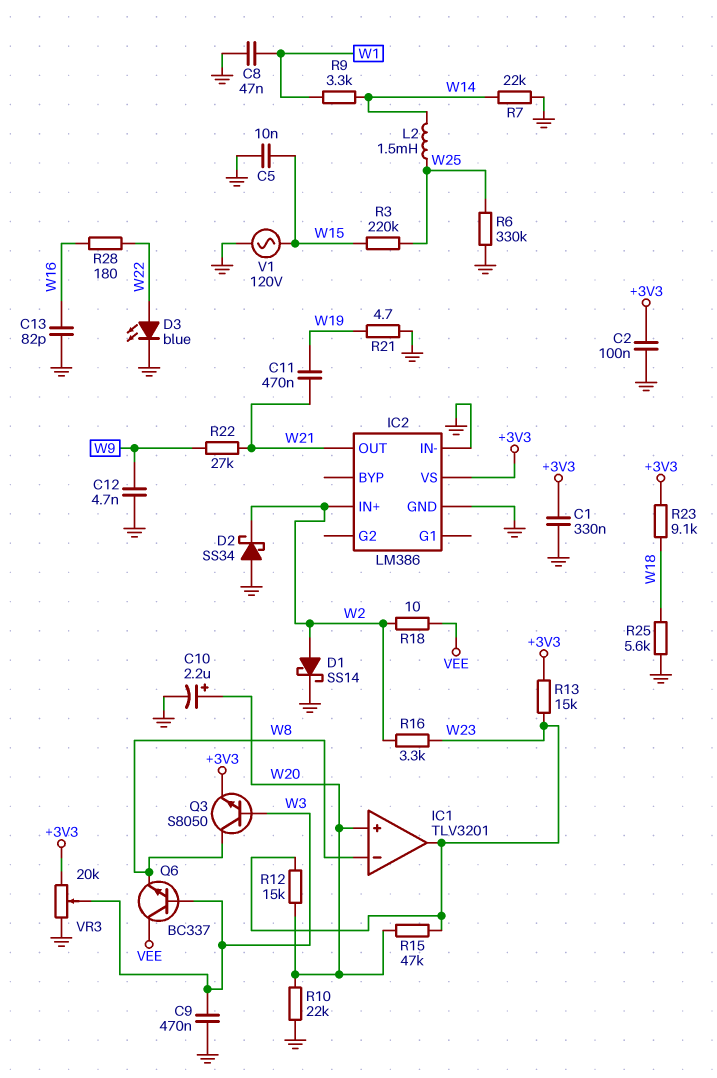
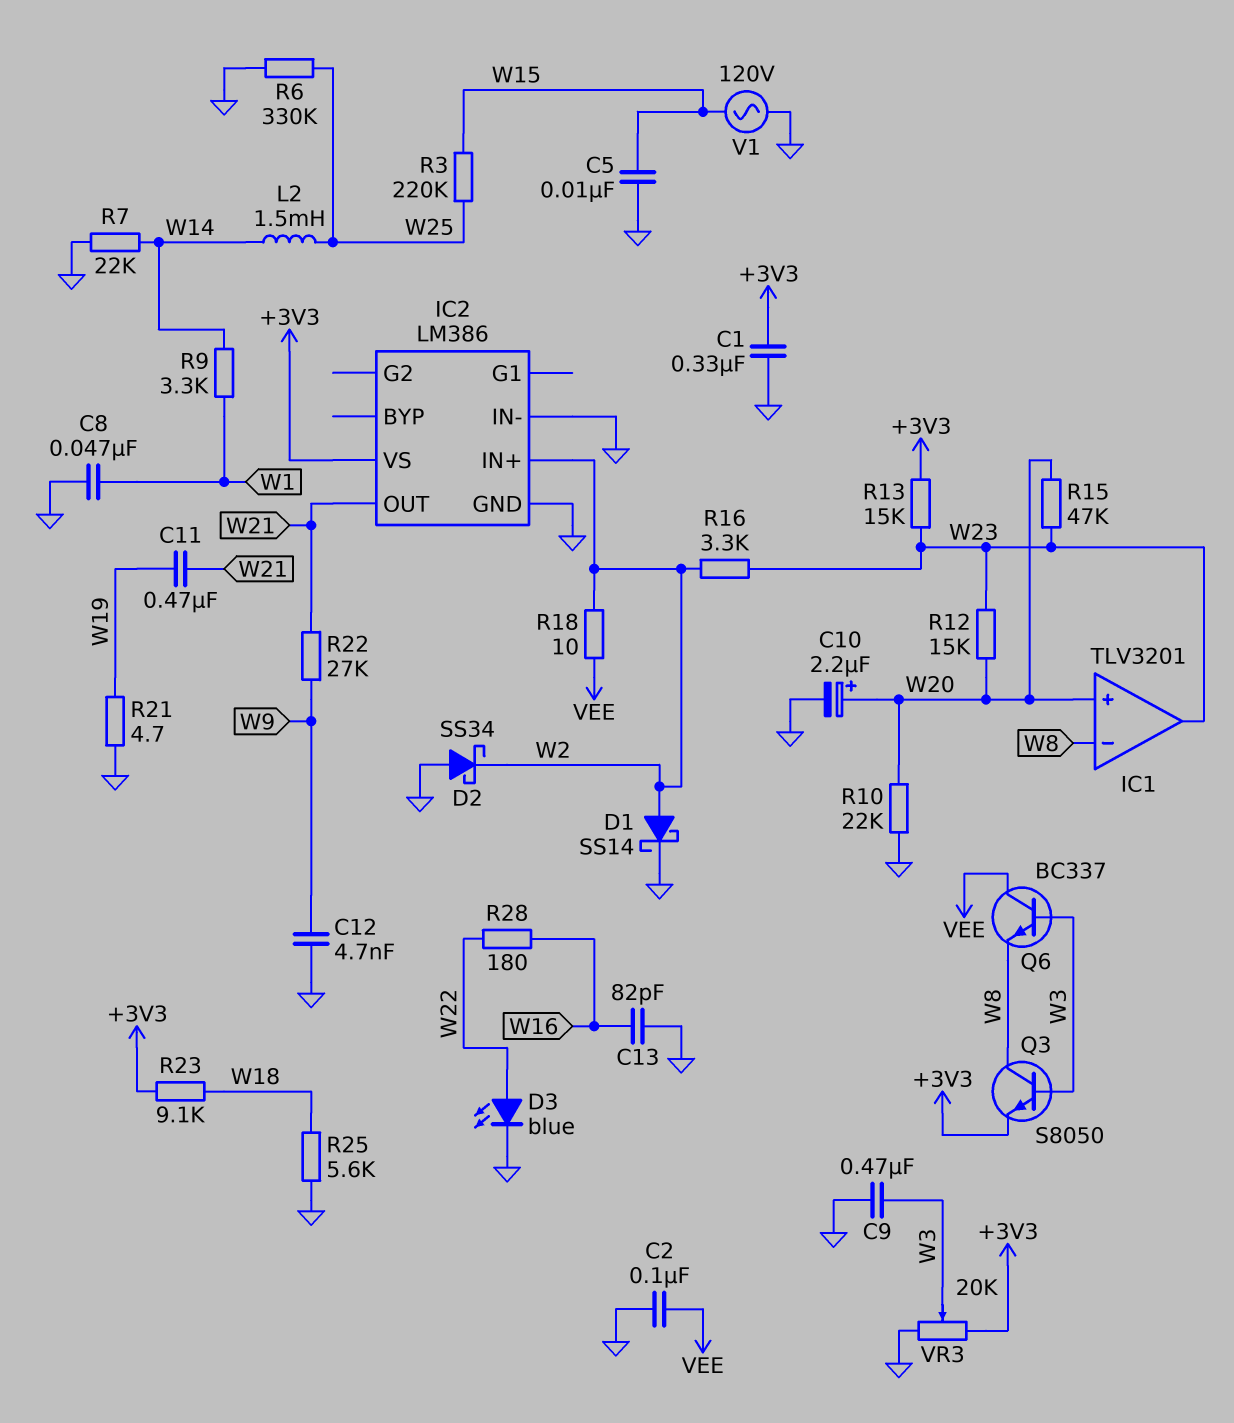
C2: 100nF (+3V3, GND) -> 100nF (GND, VEE)

